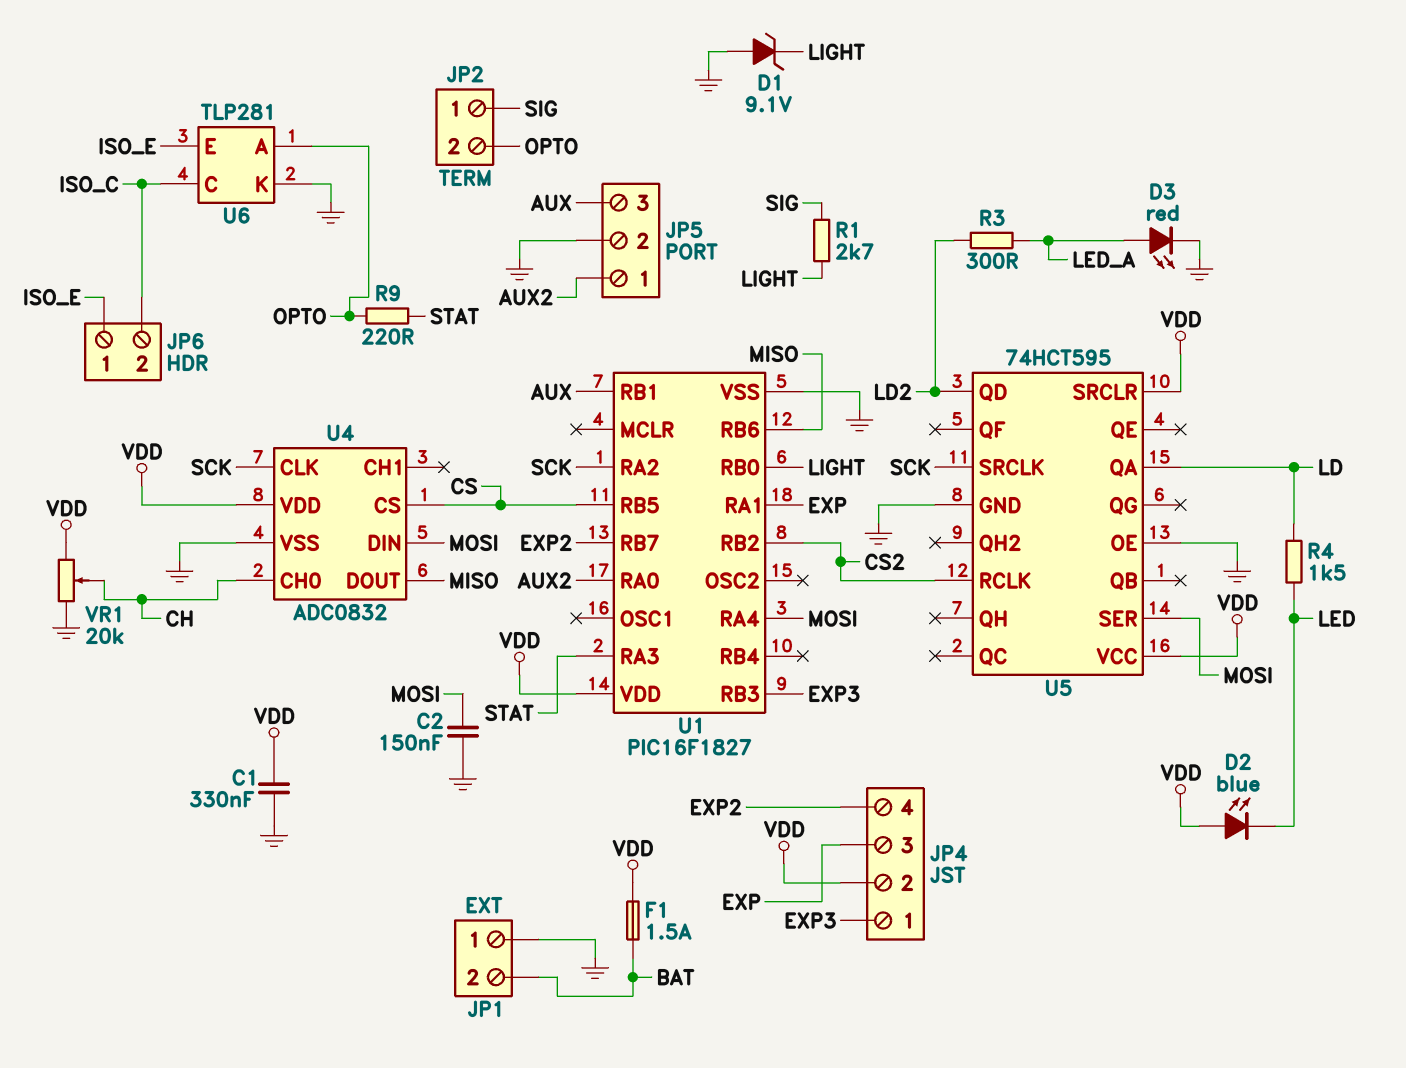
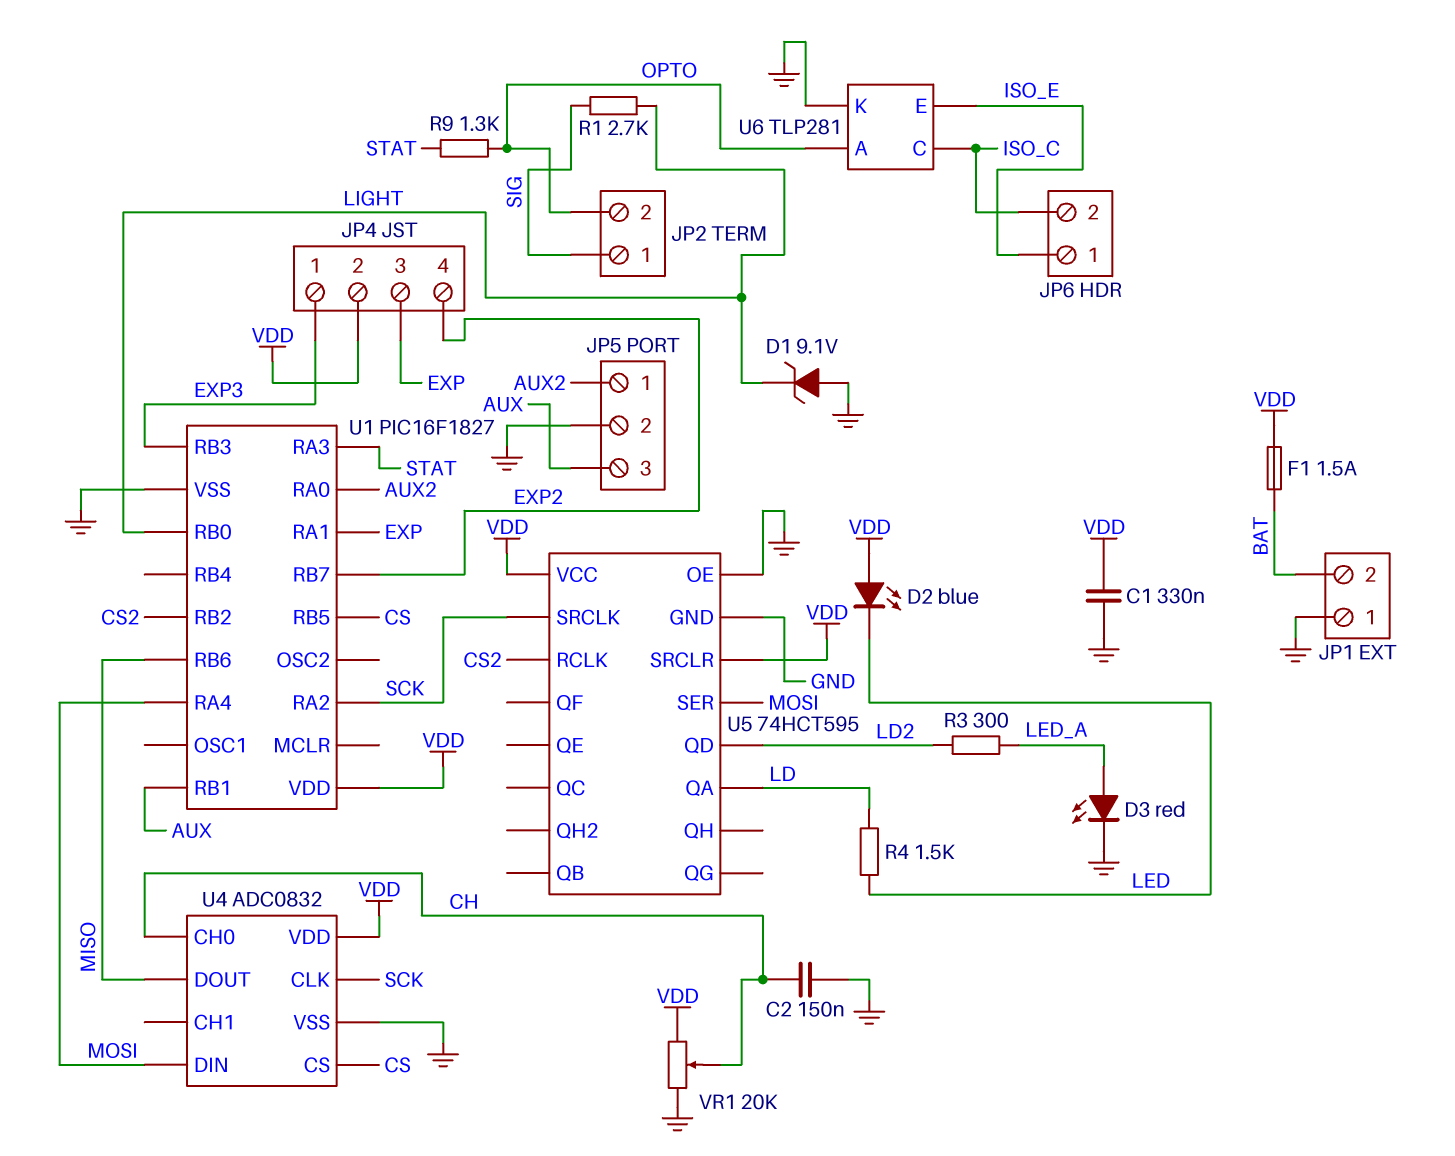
C2: 150nF (GND, MOSI) -> 150nF (CH, GND)
R9: 220 (OPTO, STAT) -> 1.3k (OPTO, STAT)

